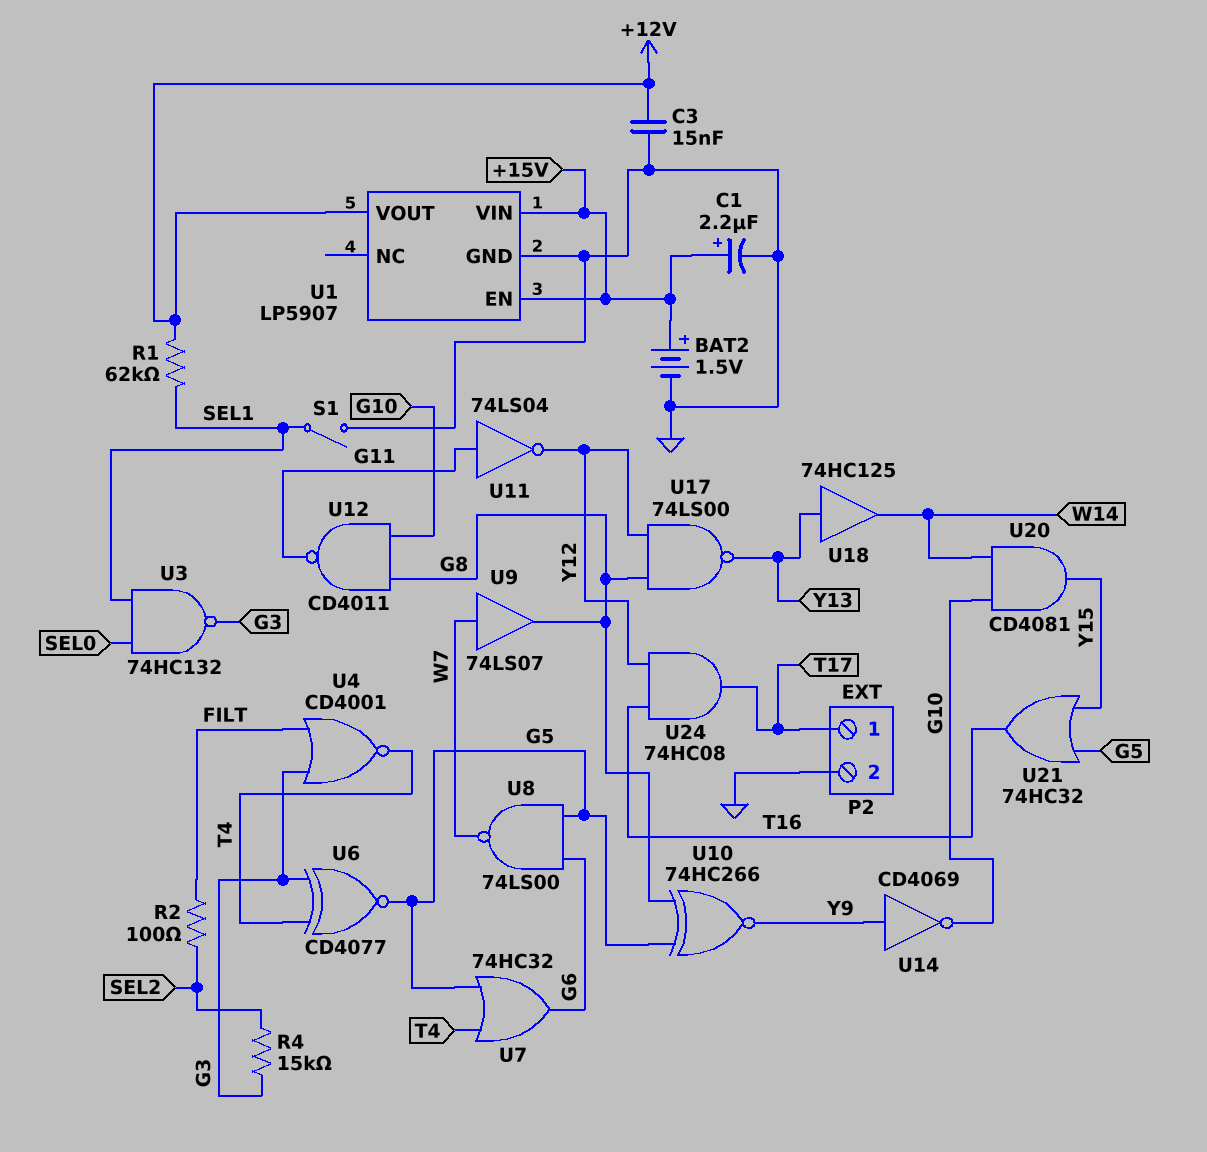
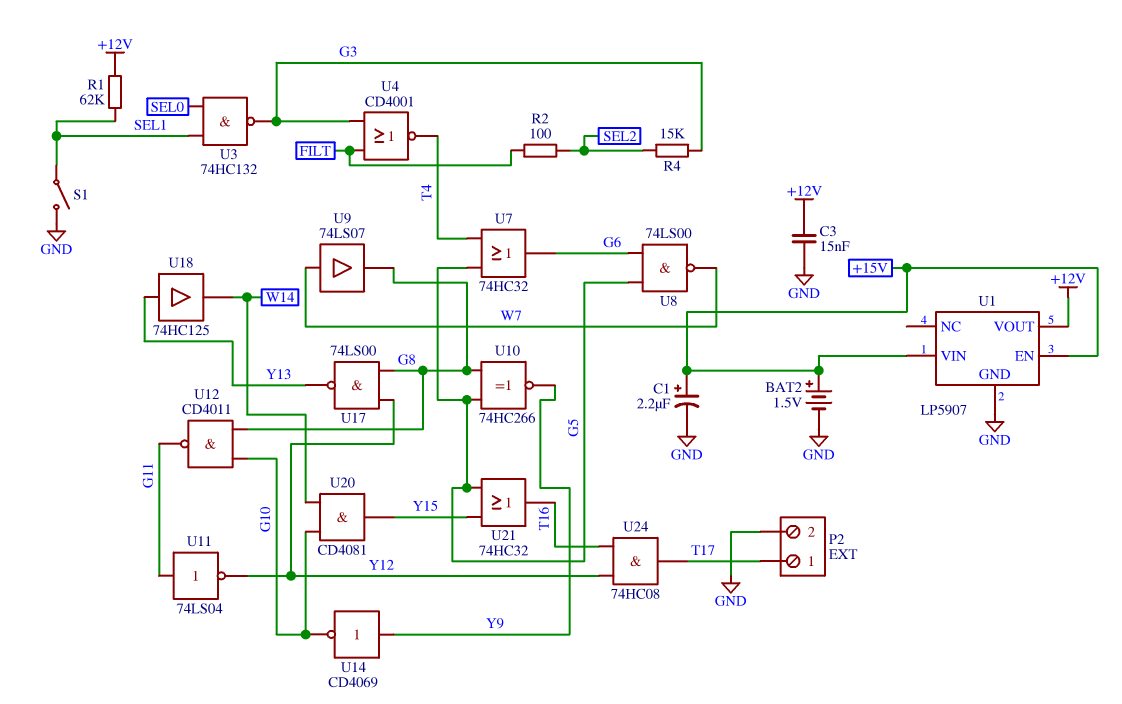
U6: XNOR CD4077 (in G3, in T4, out G5) -> none

